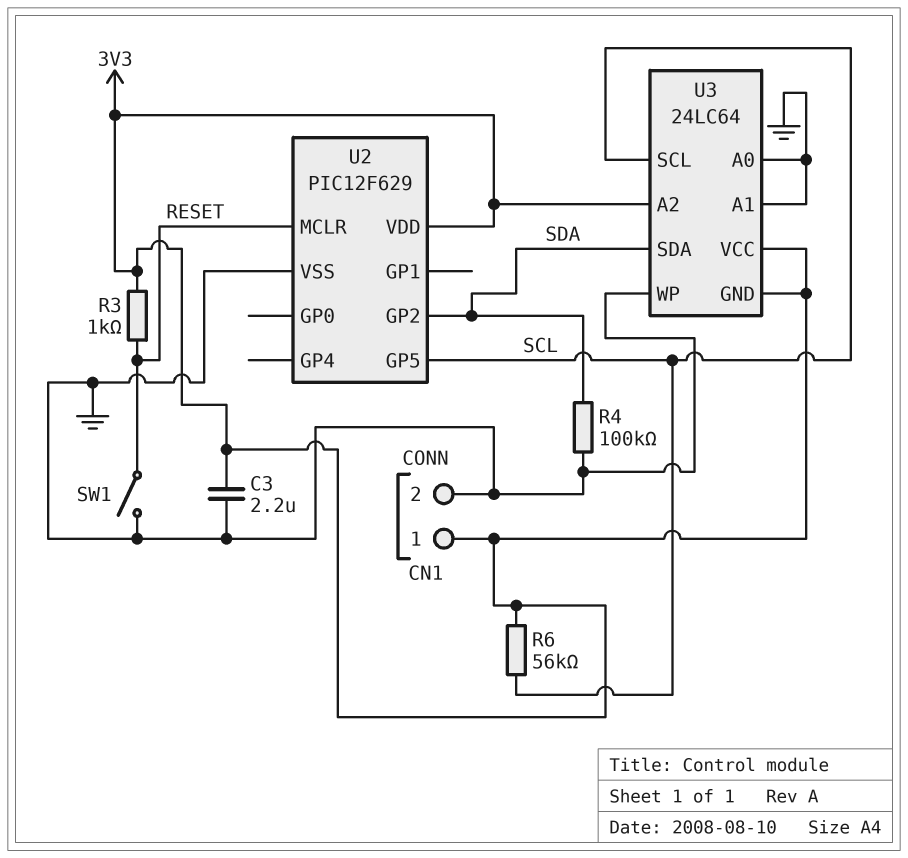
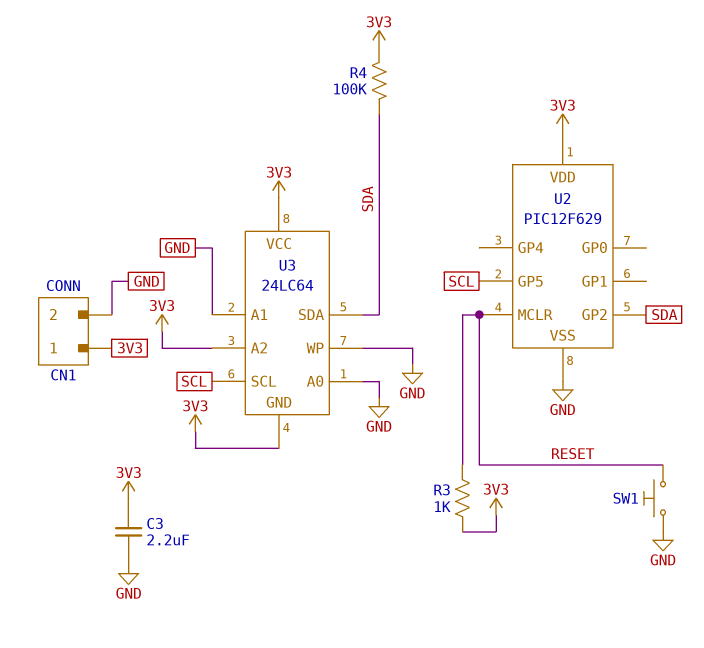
R4: 100k (GND, SDA) -> 100k (3V3, SDA)
R6: 56k (3V3, SCL) -> none
SW1: switch (GND, RESET) -> button (GND, RESET)

